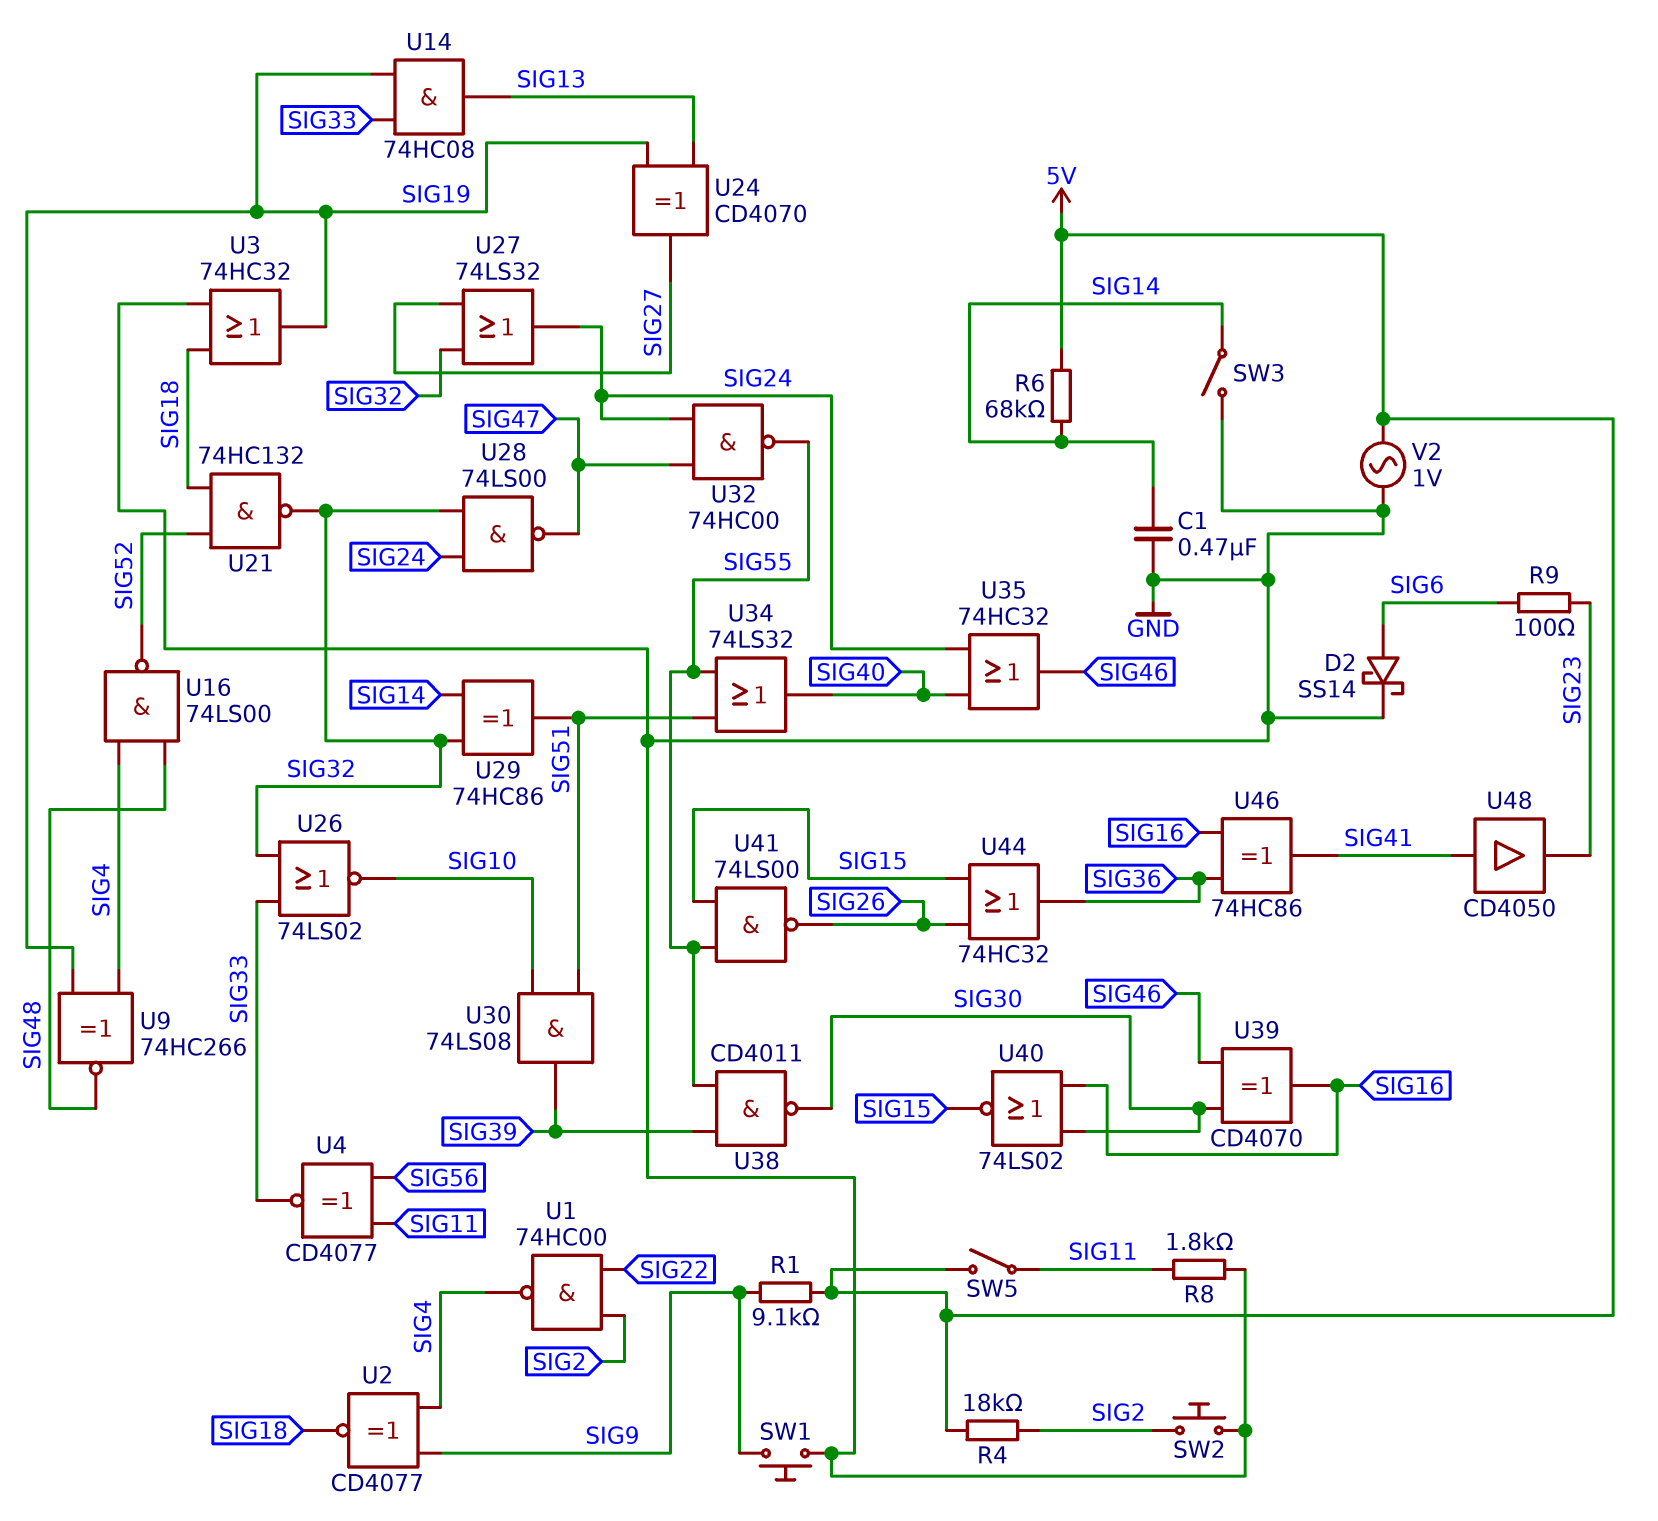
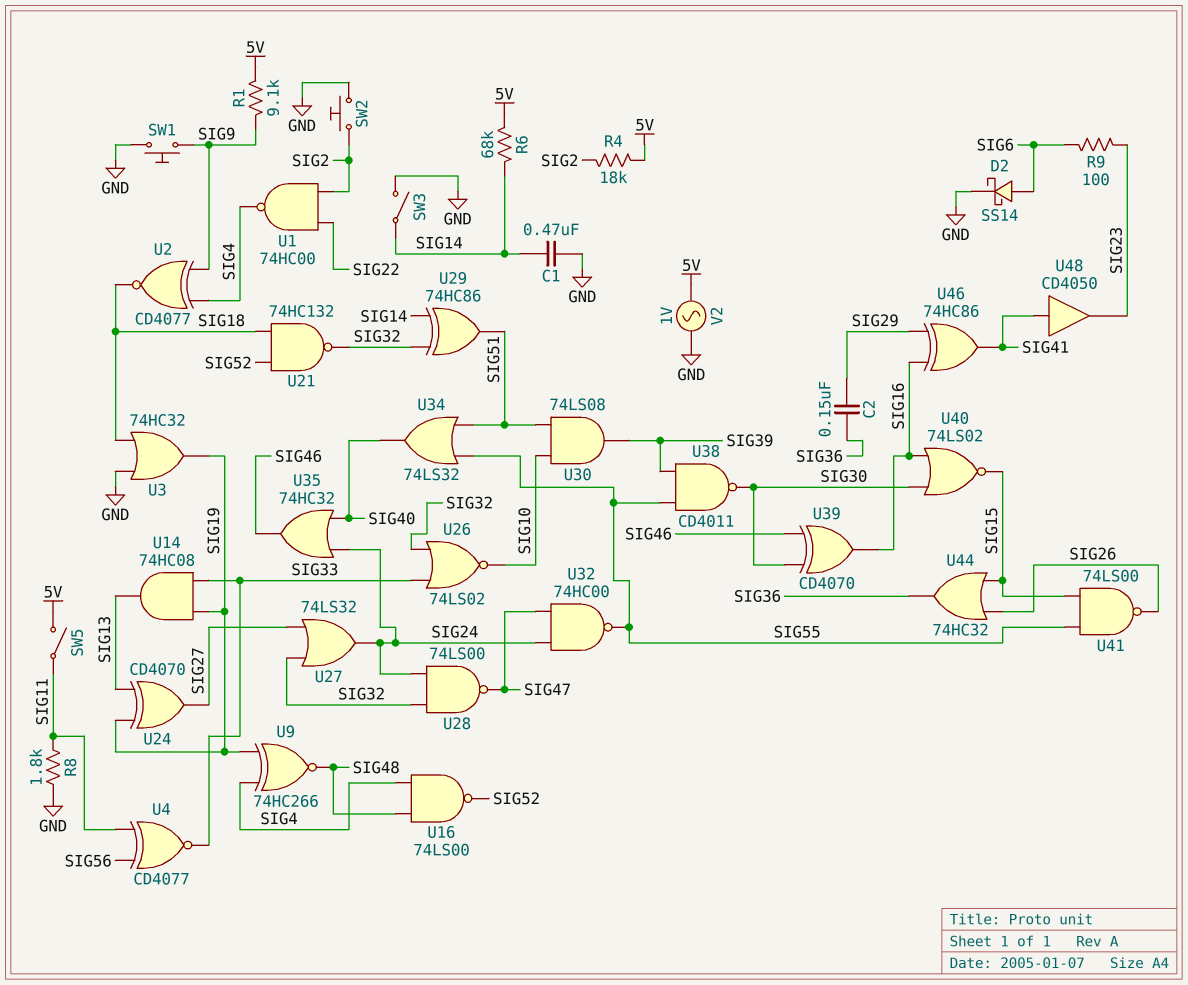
C2: none -> 150nF (SIG29, SIG36)
U46: XOR 74HC86 (in SIG16, in SIG36, out SIG41) -> XOR 74HC86 (in SIG16, in SIG29, out SIG41)

